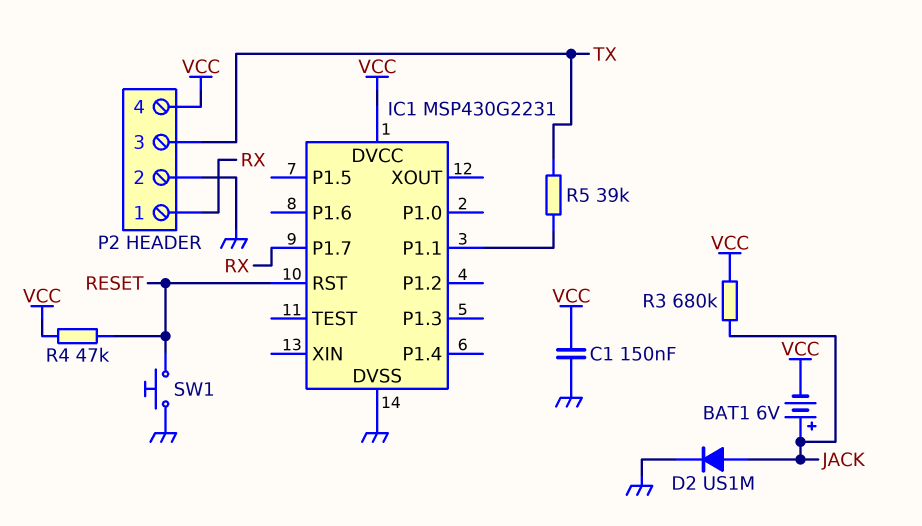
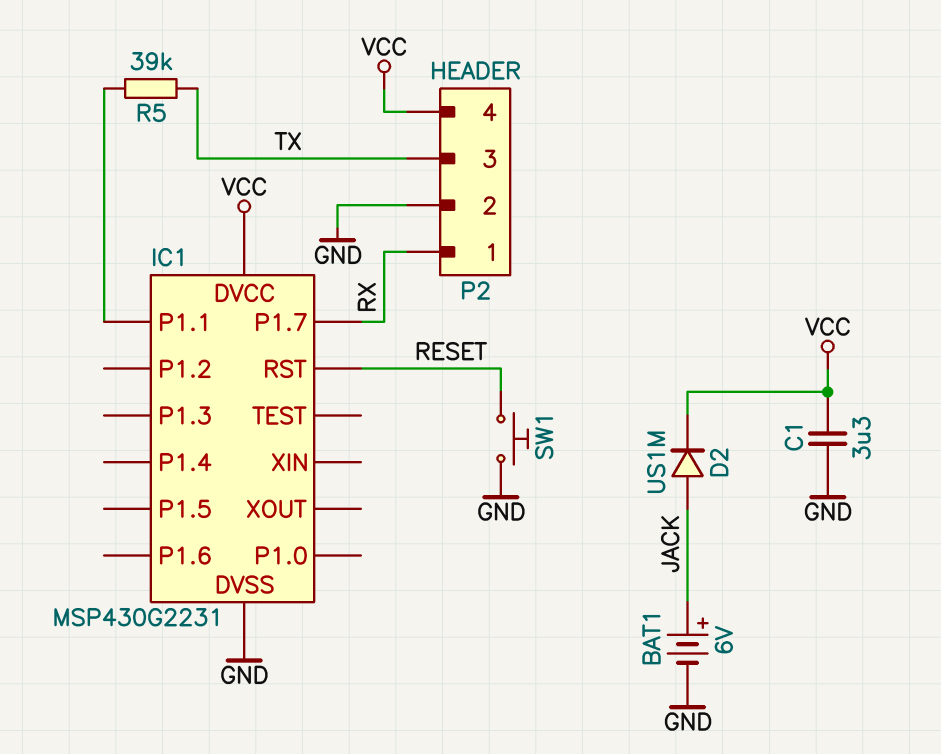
BAT1: 6V (plus JACK, minus VCC) -> 6V (plus JACK, minus GND)
C1: 150nF (GND, VCC) -> 3.3uF (GND, VCC)
D2: diode US1M (A JACK, K GND) -> diode US1M (A JACK, K VCC)
R3: 680k (JACK, VCC) -> none
R4: 47k (RESET, VCC) -> none

